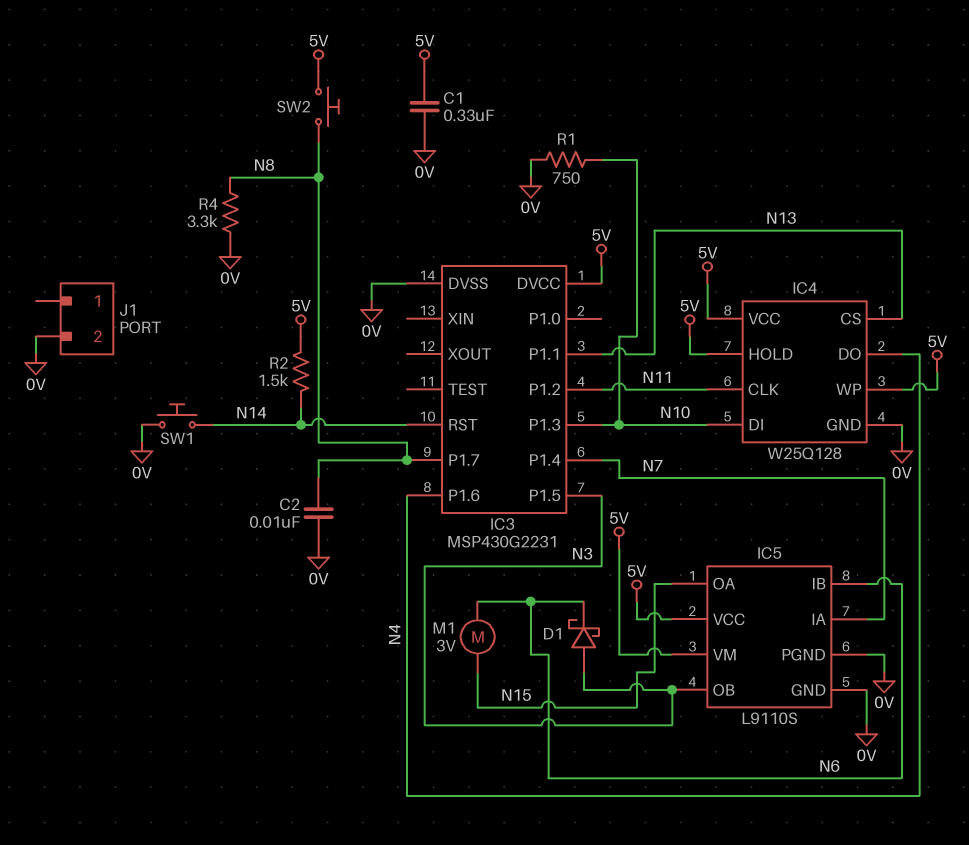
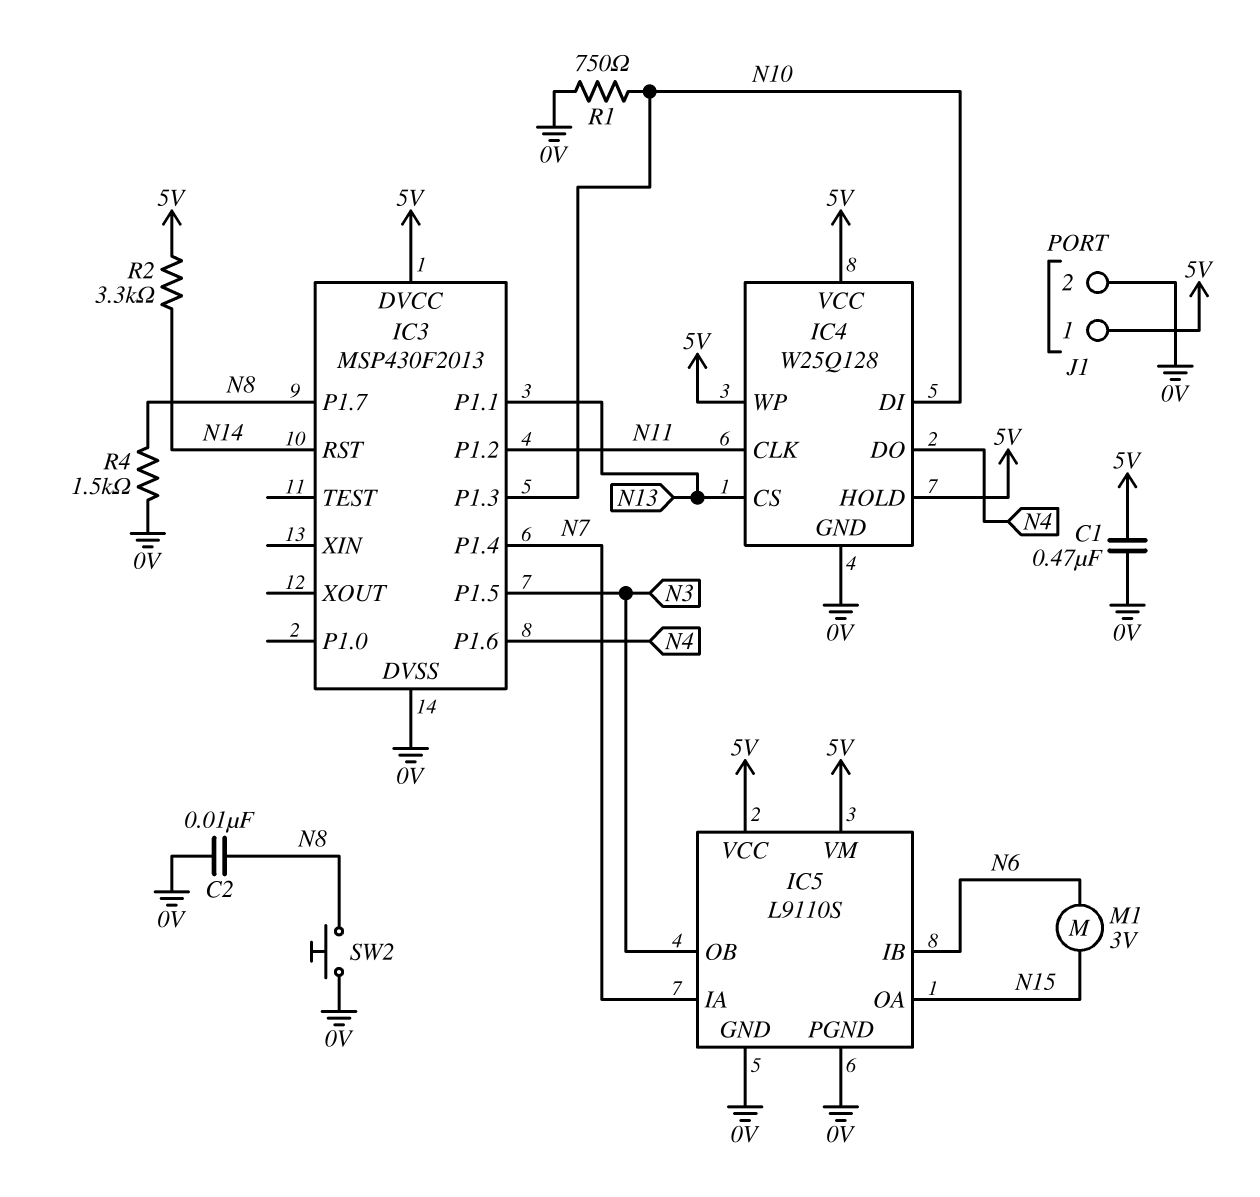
C1: 330nF (0V, 5V) -> 470nF (0V, 5V)
D1: schottky (A N3, K N6) -> none
IC3: MSP430G2231 -> MSP430F2013
J1 pin 1: none -> 5V
R2: 1.5k (5V, N14) -> 3.3k (5V, N14)
R4: 3.3k (0V, N8) -> 1.5k (0V, N8)
SW1: button (0V, N14) -> none
SW2: button (5V, N8) -> button (0V, N8)

